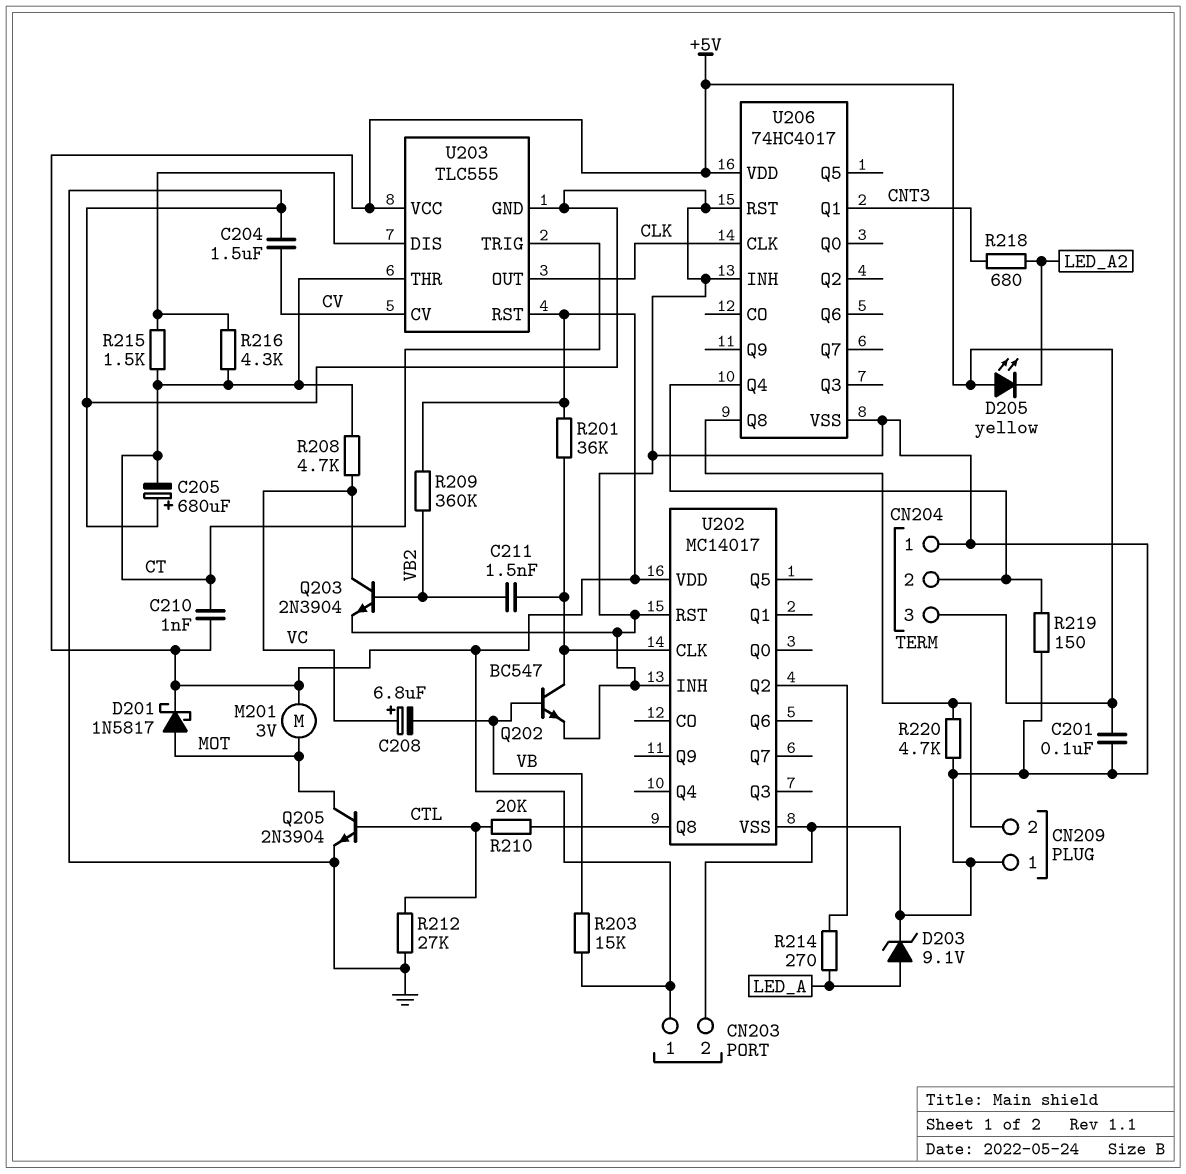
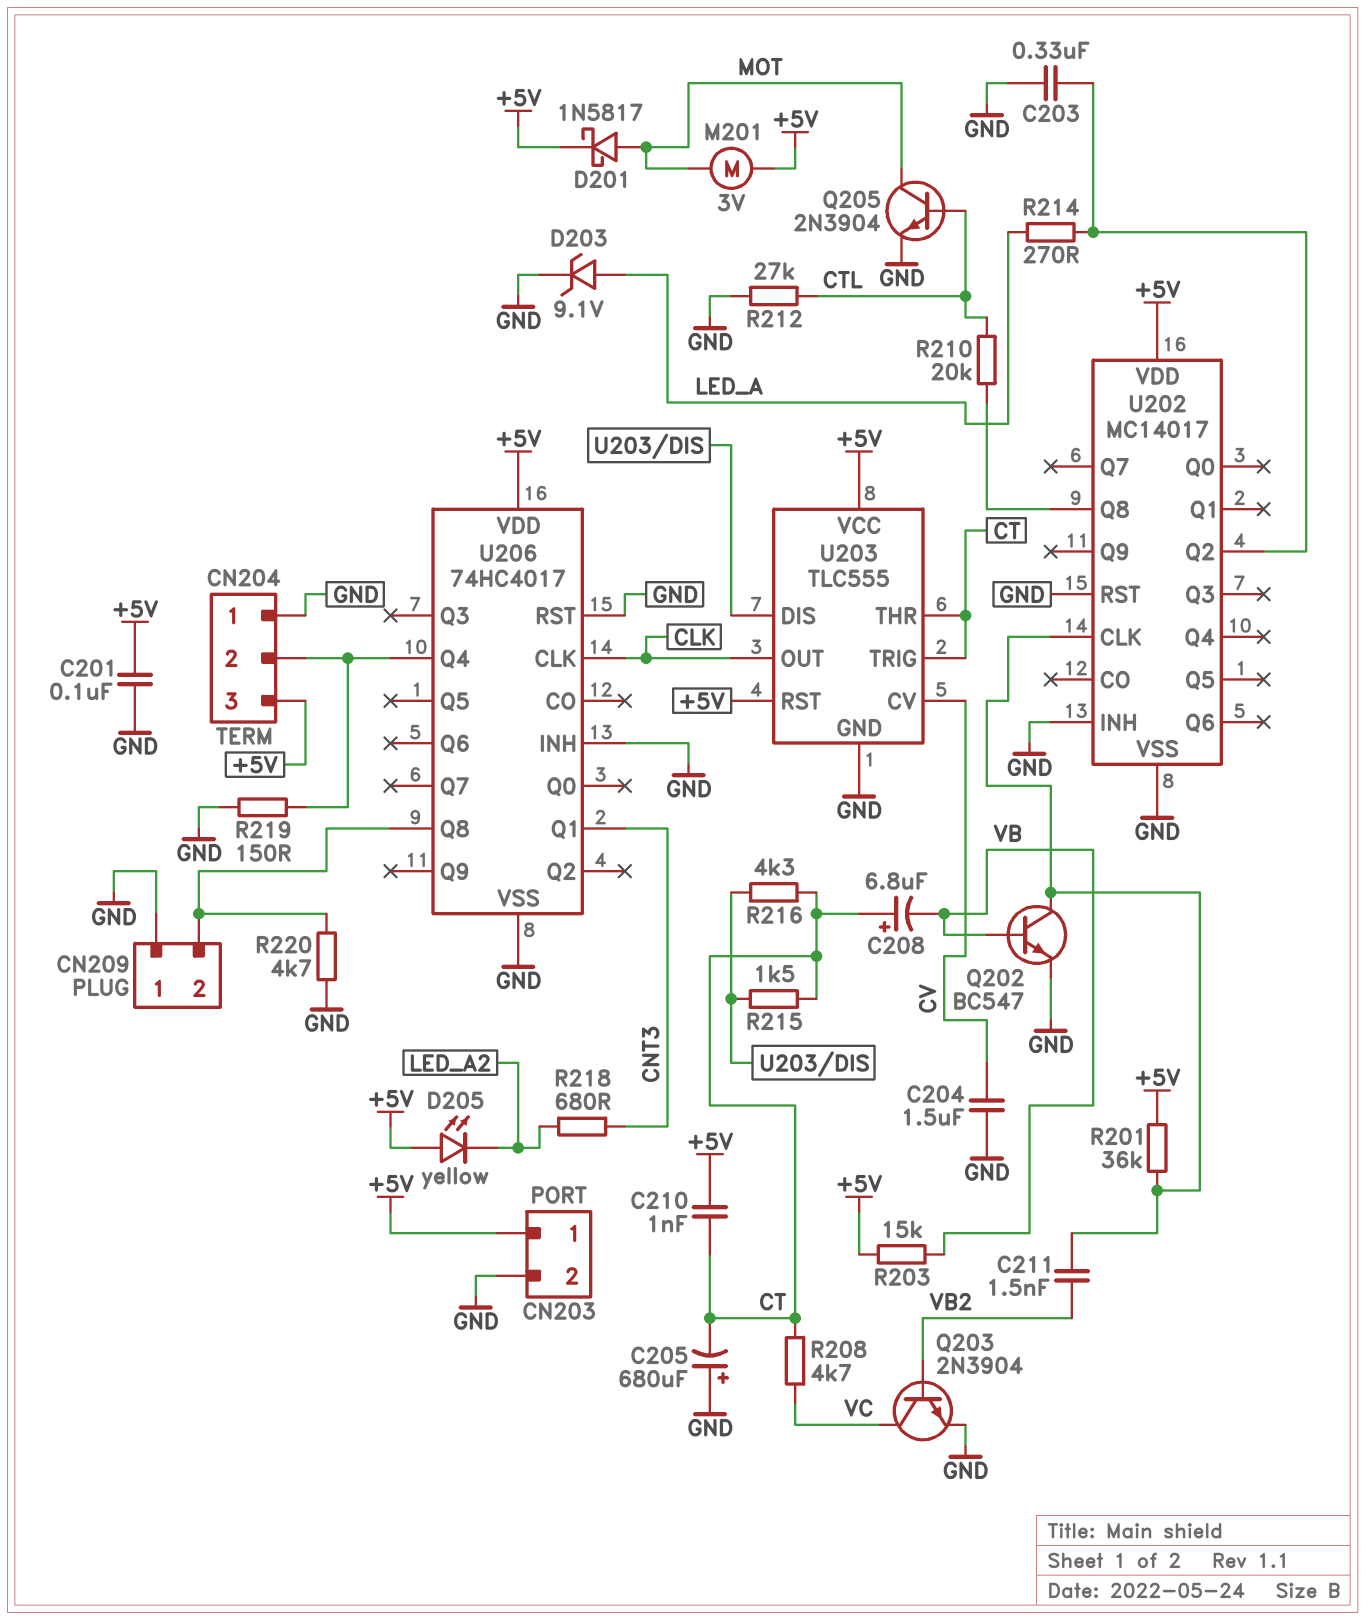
C203: none -> 330nF (GND, U202/Q2)
C208: 6.8uF (plus VC, minus VB) -> 6.8uF (plus CT, minus VB)
R209: 360k (+5V, VB2) -> none

